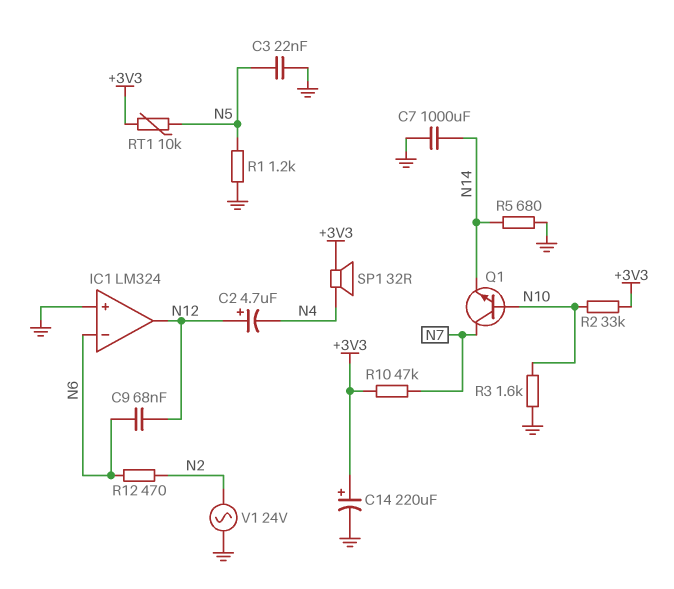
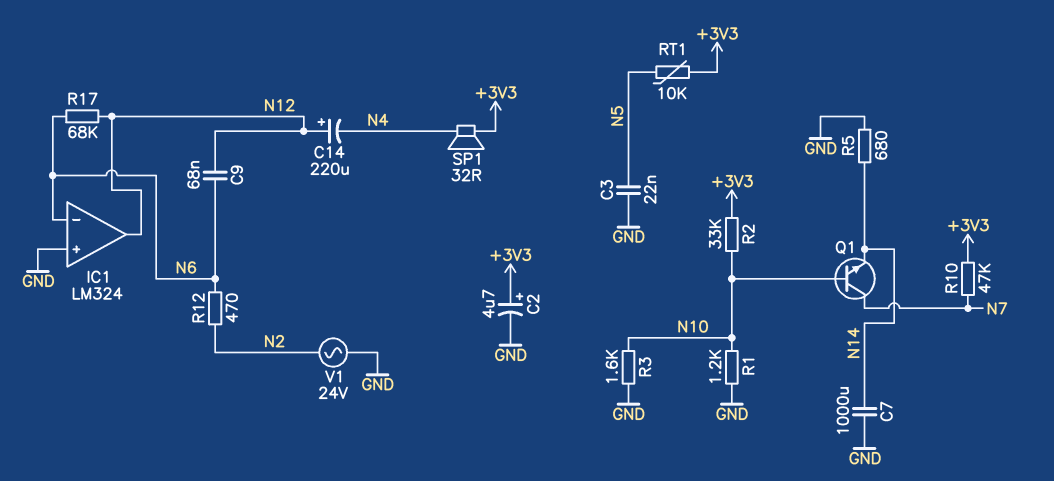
C2: 4.7uF (plus N12, minus N4) -> 4.7uF (plus +3V3, minus GND)
C14: 220uF (plus +3V3, minus GND) -> 220uF (plus N12, minus N4)
R1: 1.2k (GND, N5) -> 1.2k (GND, N10)
R17: none -> 68k (N6, N12)

